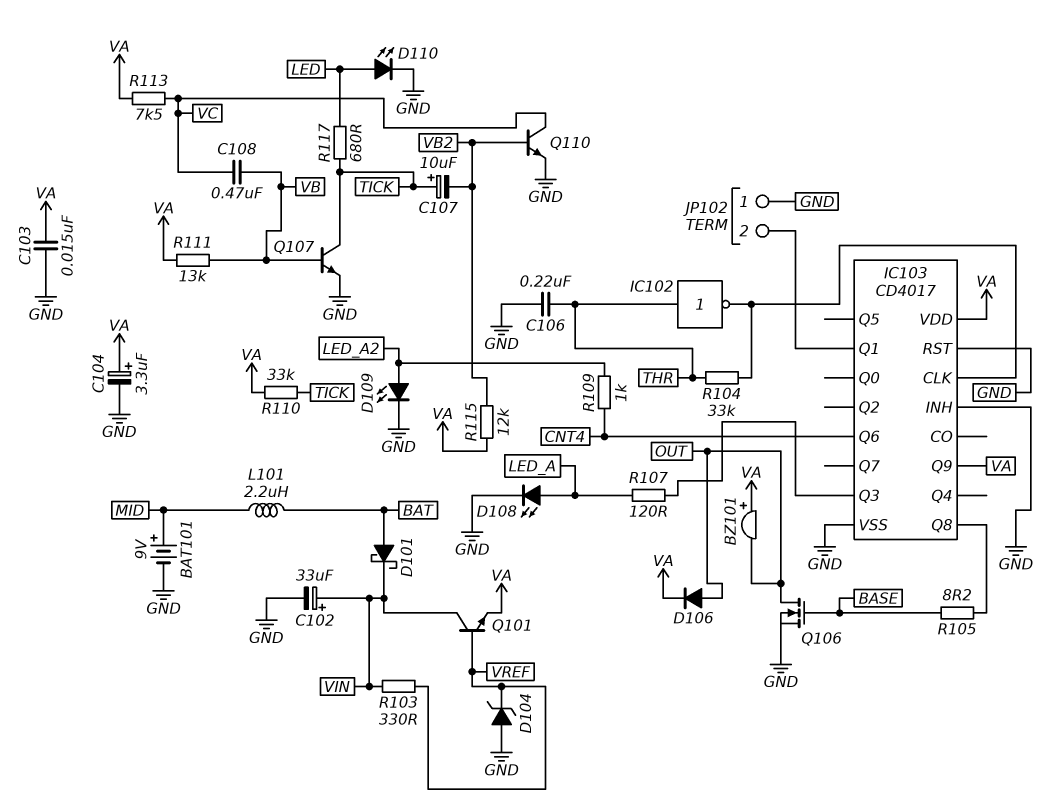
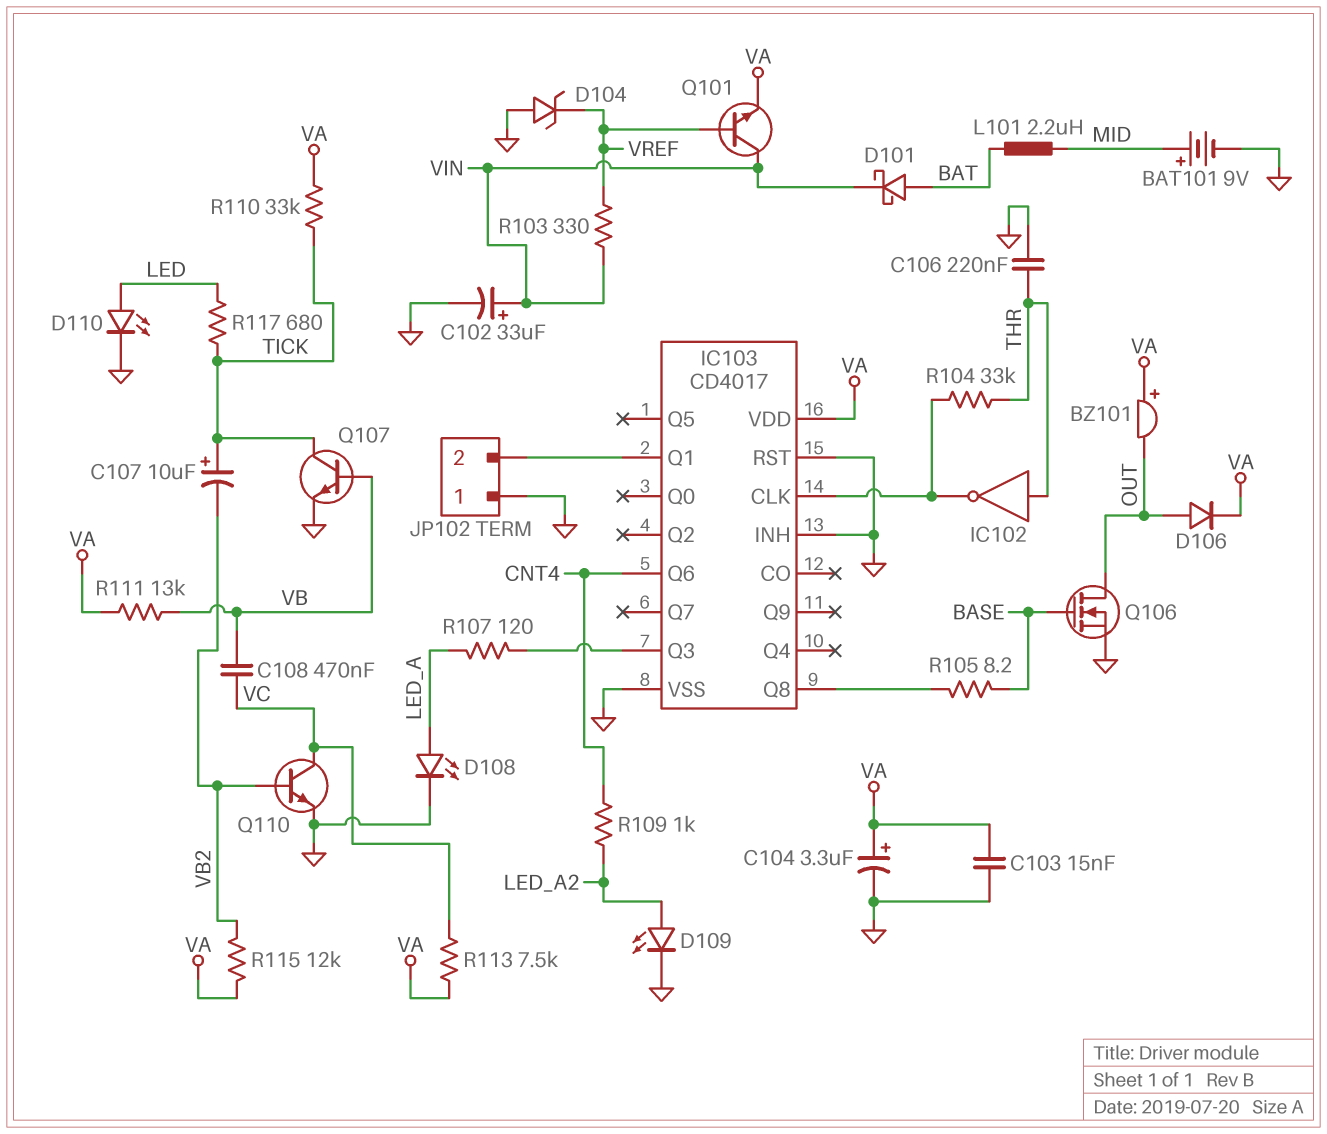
IC103 pin Q9: VA -> none

